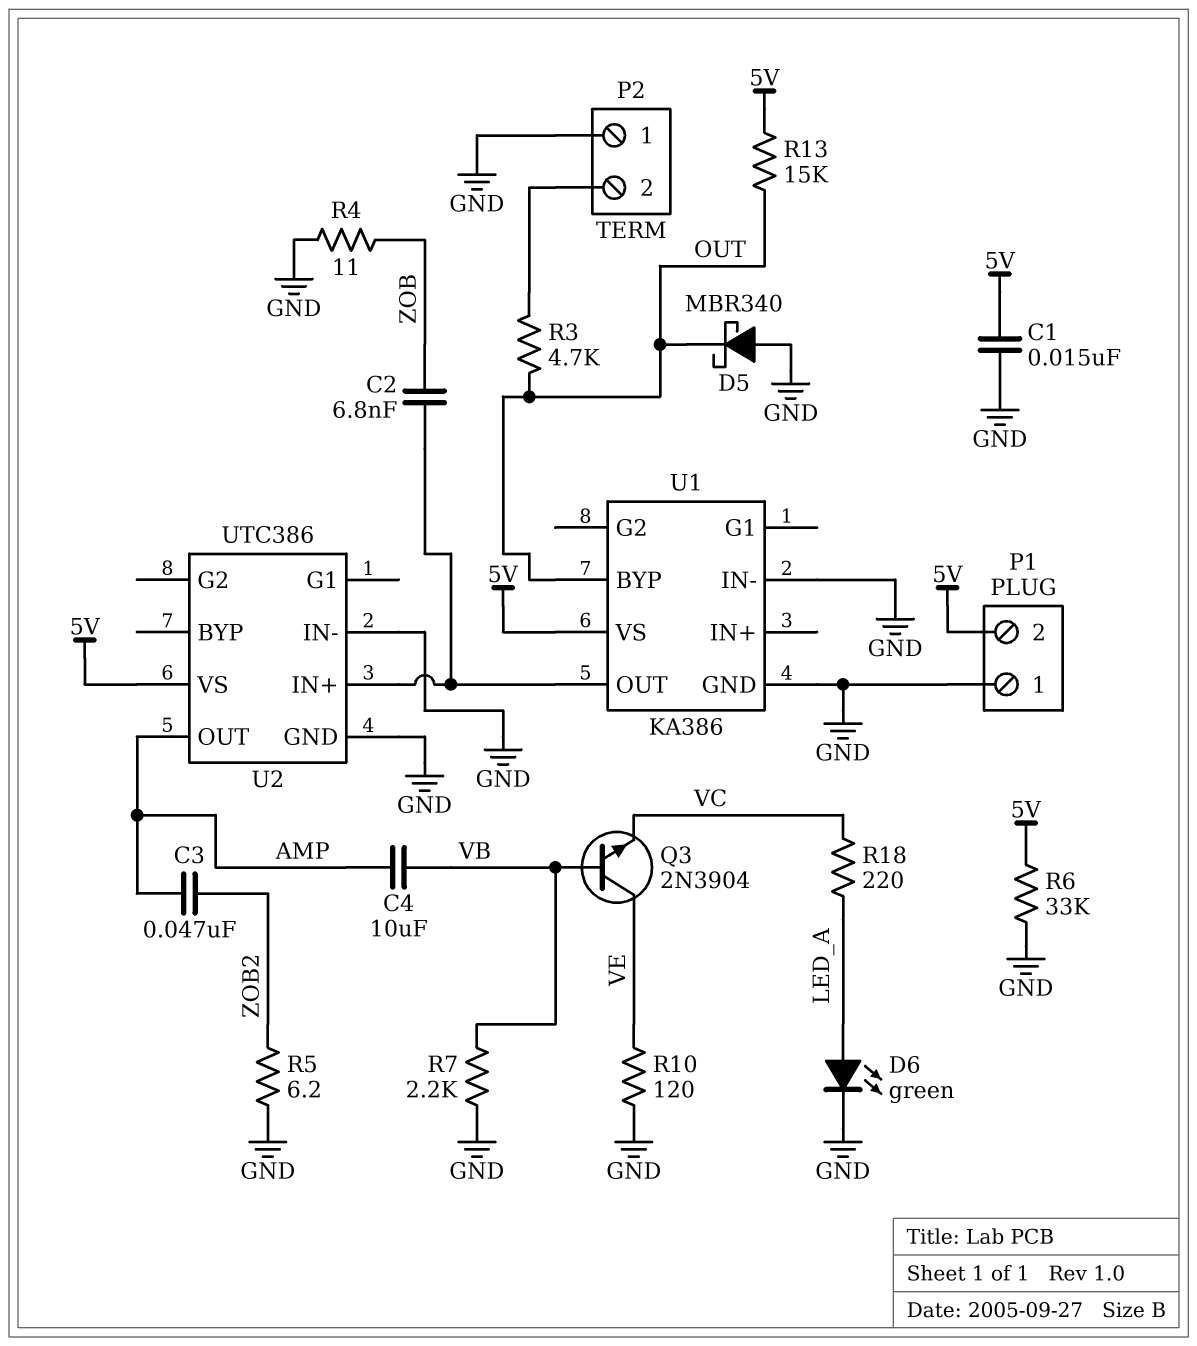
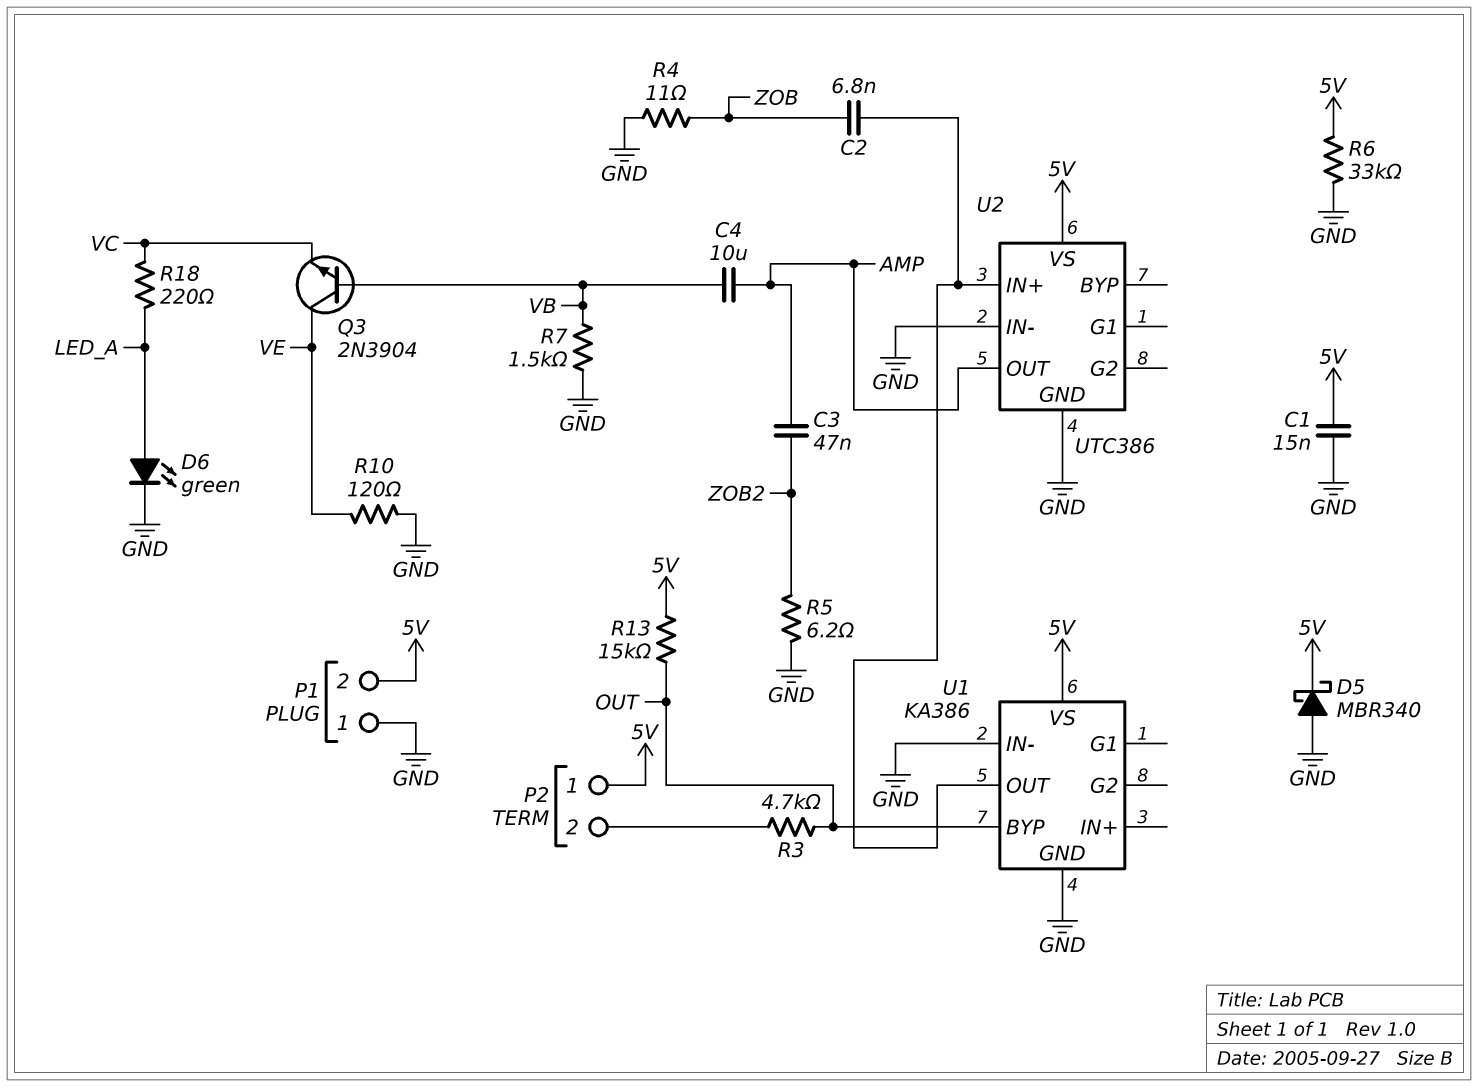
D5: schottky MBR340 (A GND, K OUT) -> schottky MBR340 (A GND, K 5V)
P2 pin 1: GND -> 5V
R7: 2.2k (GND, VB) -> 1.5k (GND, VB)

